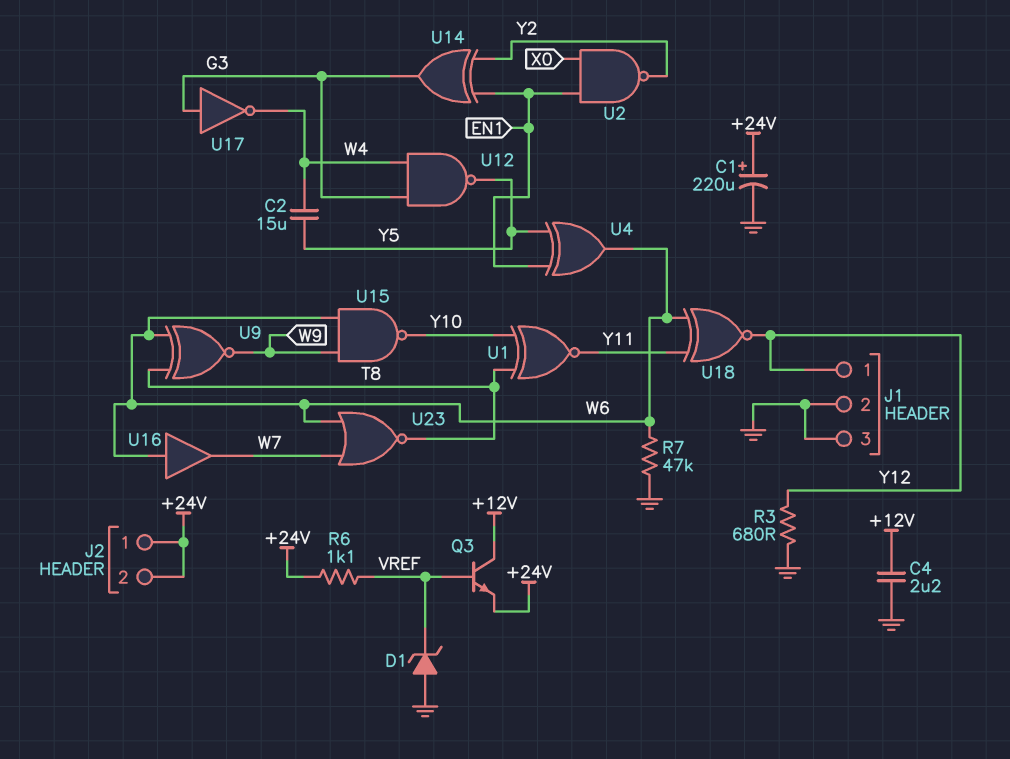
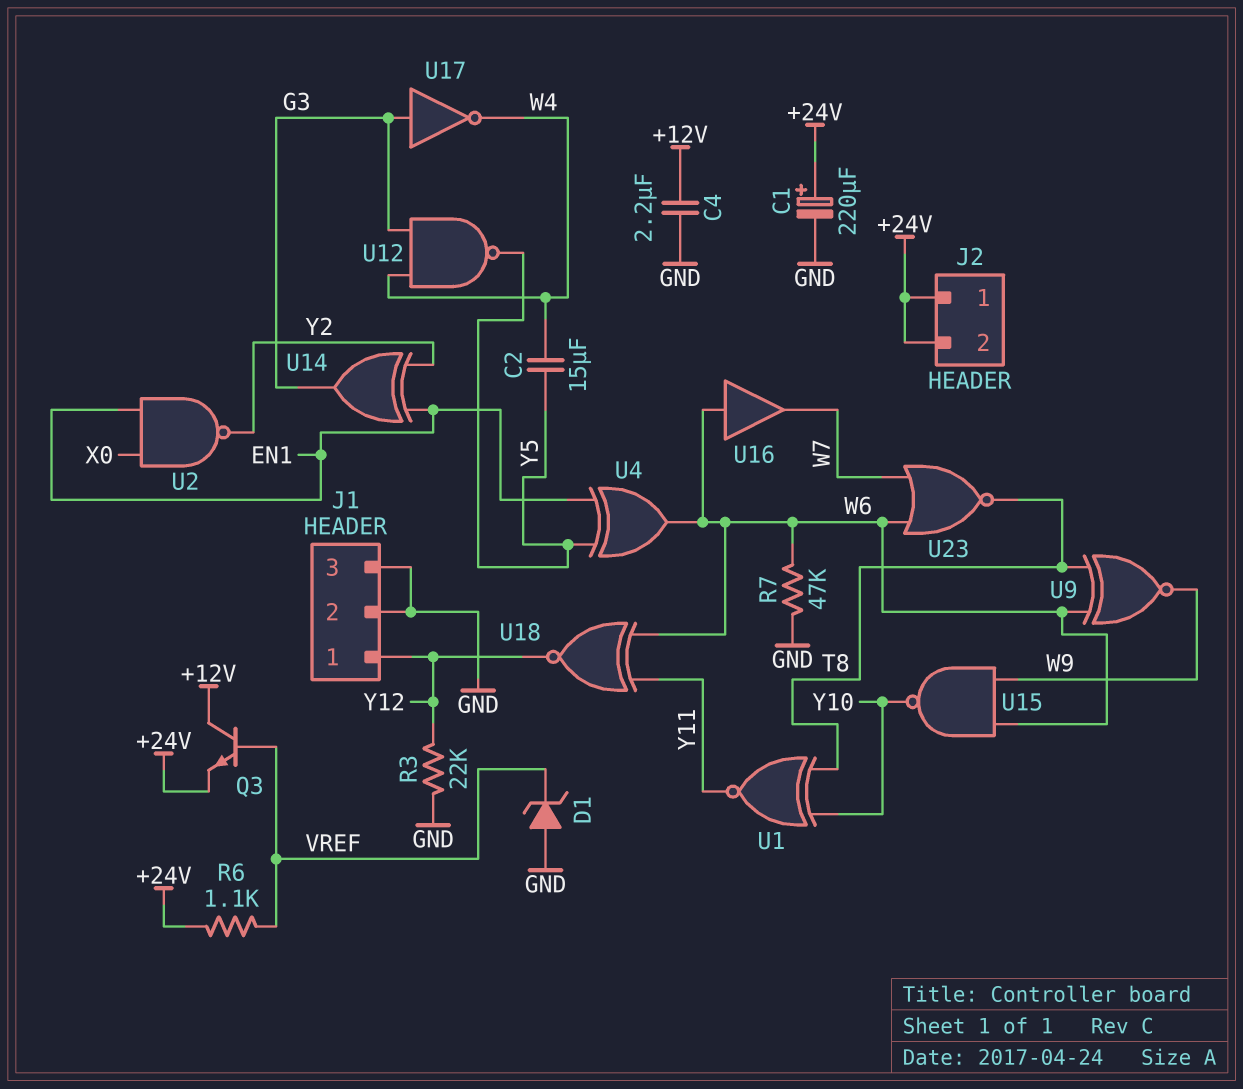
R3: 680 (GND, Y12) -> 22k (GND, Y12)

